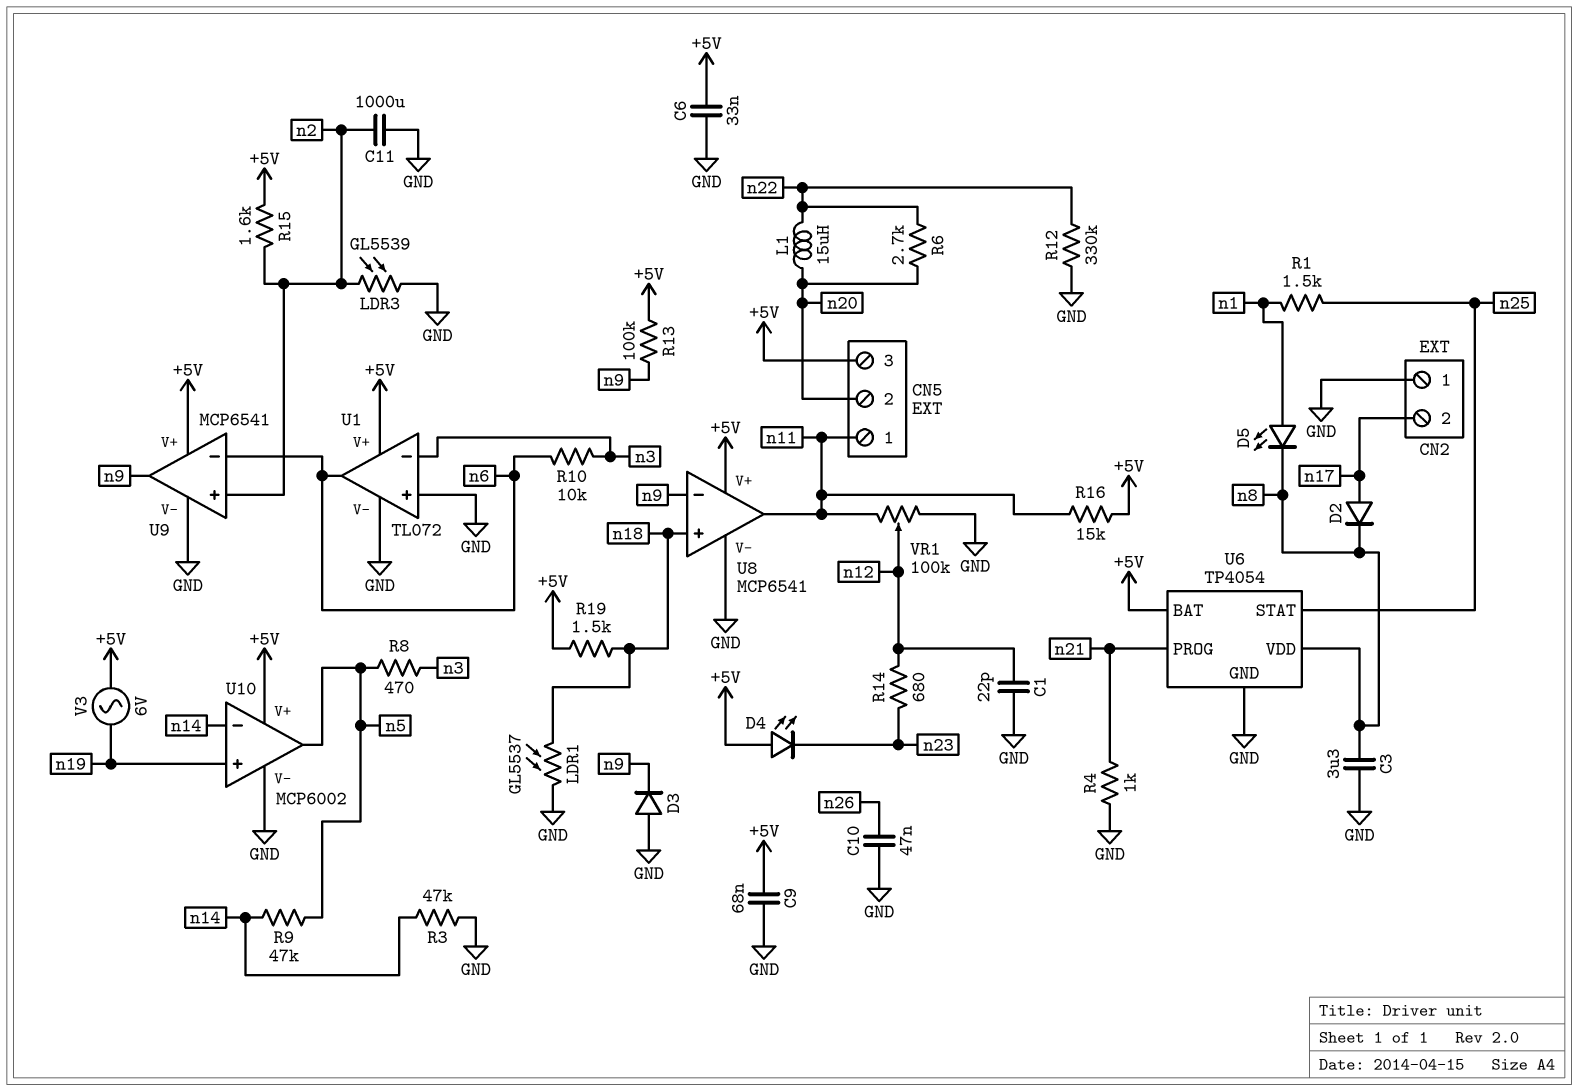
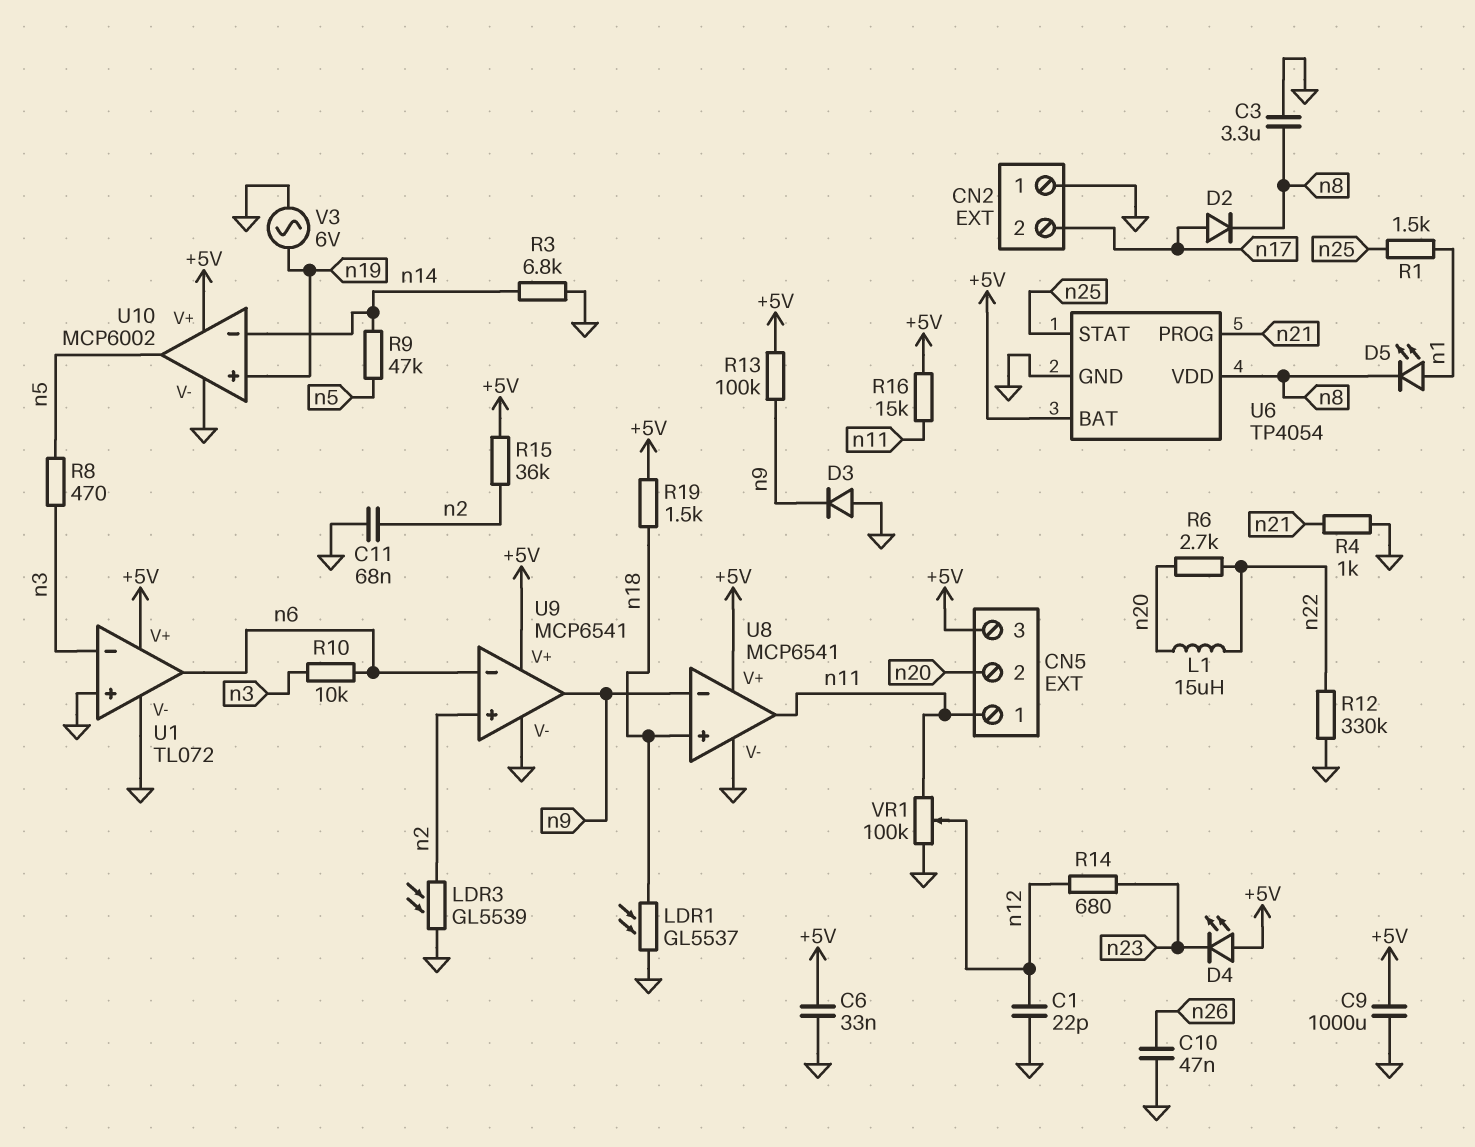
C9: 68nF (+5V, GND) -> 1000uF (+5V, GND)
C11: 1000uF (GND, n2) -> 68nF (GND, n2)
R3: 47k (GND, n14) -> 6.8k (GND, n14)
R15: 1.6k (+5V, n2) -> 36k (+5V, n2)
V3: AC 6V (+5V, n19) -> AC 6V (GND, n19)

